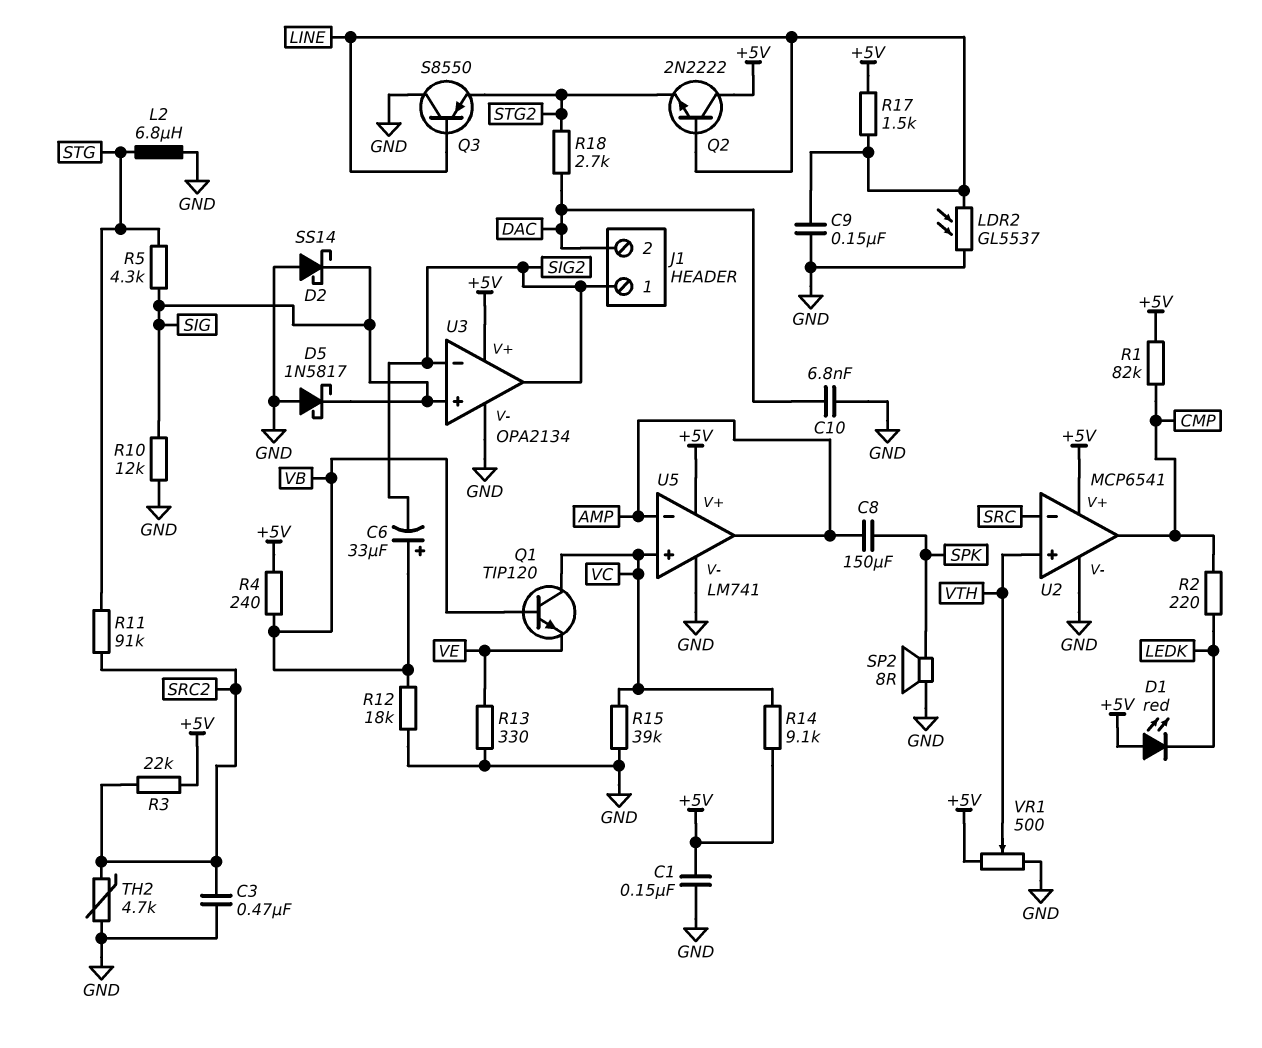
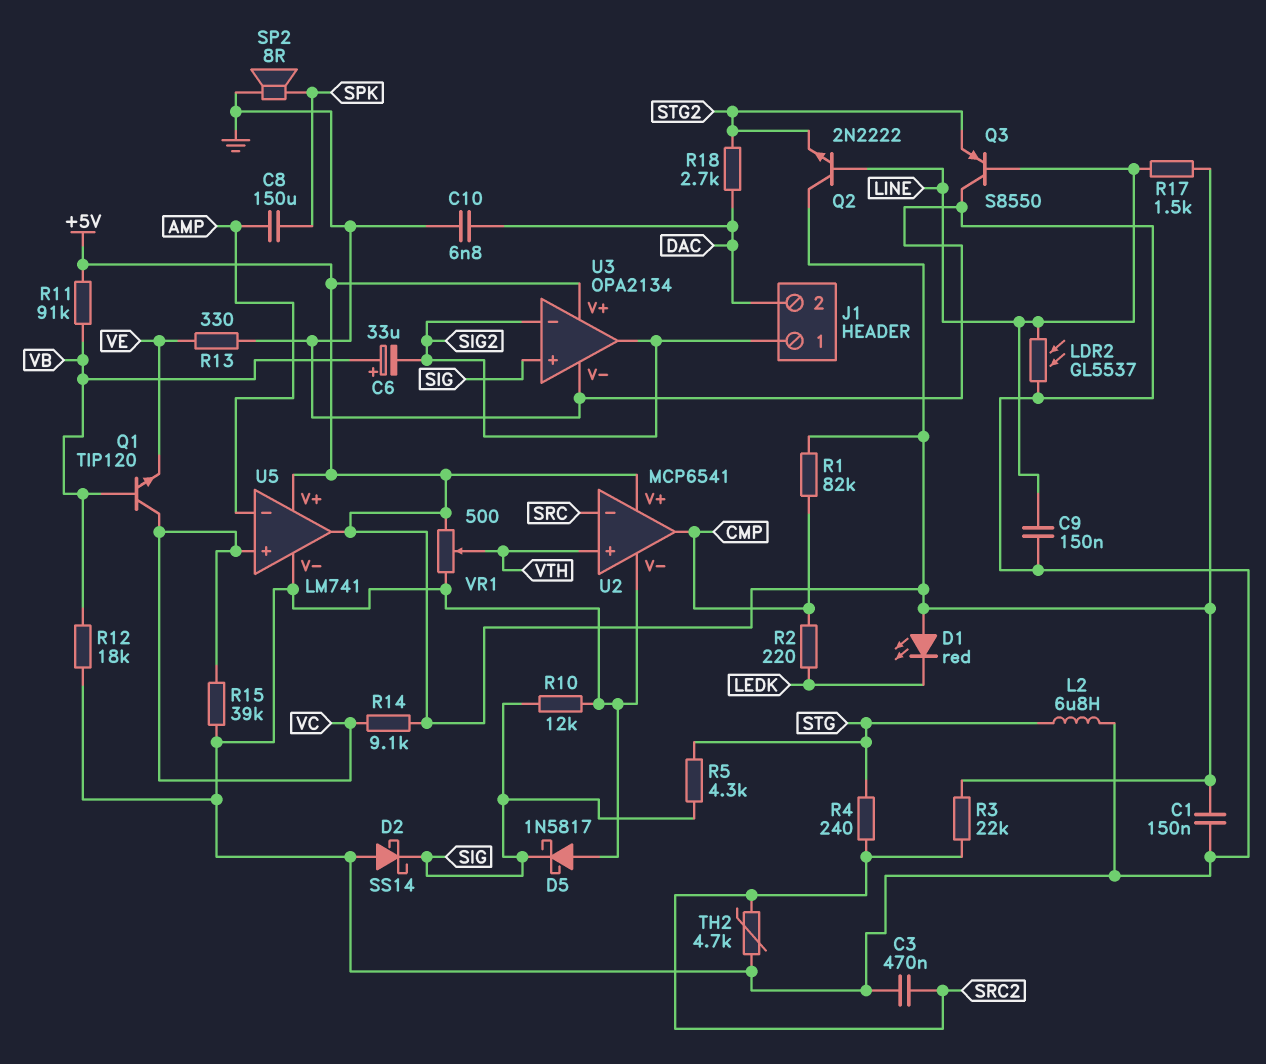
R4: 240 (+5V, VB) -> 240 (SRC2, STG)
R11: 91k (SRC2, STG) -> 91k (+5V, VB)
U5 pin out: AMP -> +5V

